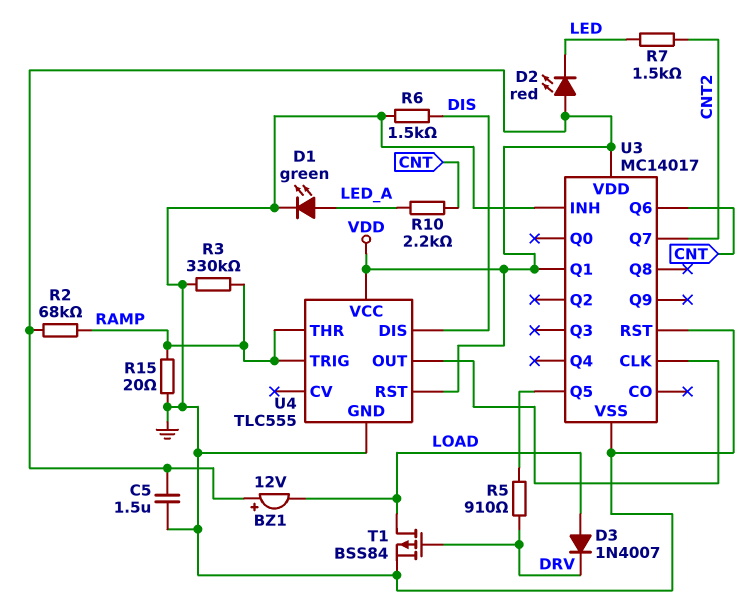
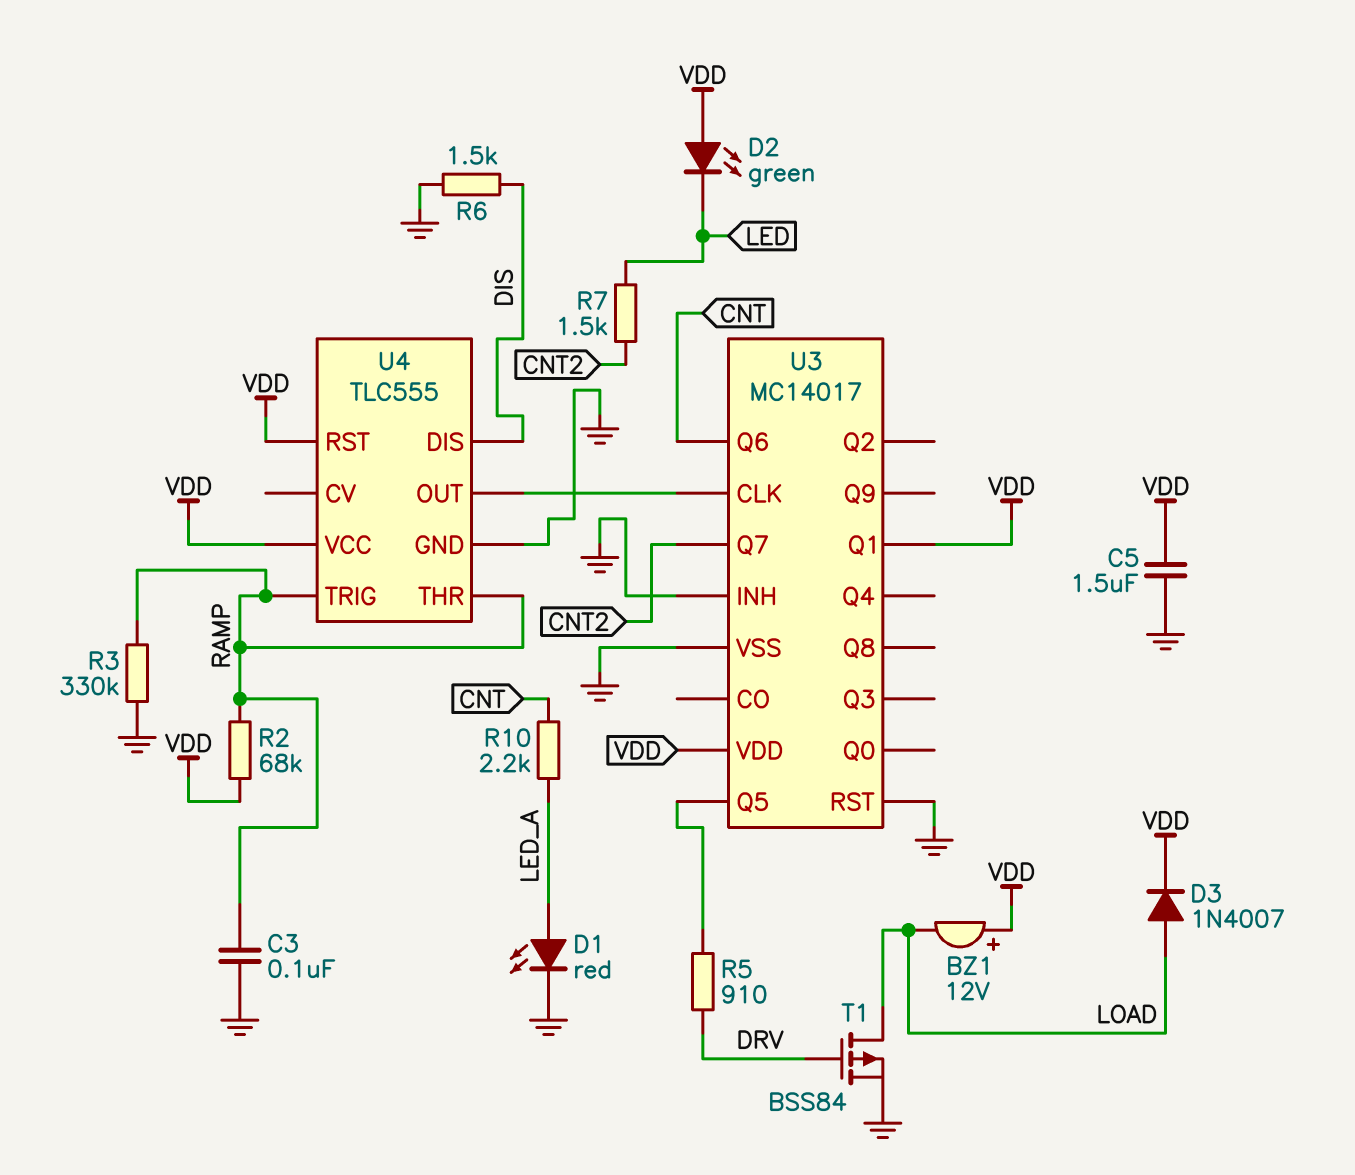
C3: none -> 100nF (GND, RAMP)
D1: LED green (A LED_A, K GND) -> LED red (A LED_A, K GND)
D2: LED red (A VDD, K LED) -> LED green (A VDD, K LED)
D3: diode 1N4007 (A LOAD, K DRV) -> diode 1N4007 (A LOAD, K VDD)
R15: 20 (GND, RAMP) -> none

